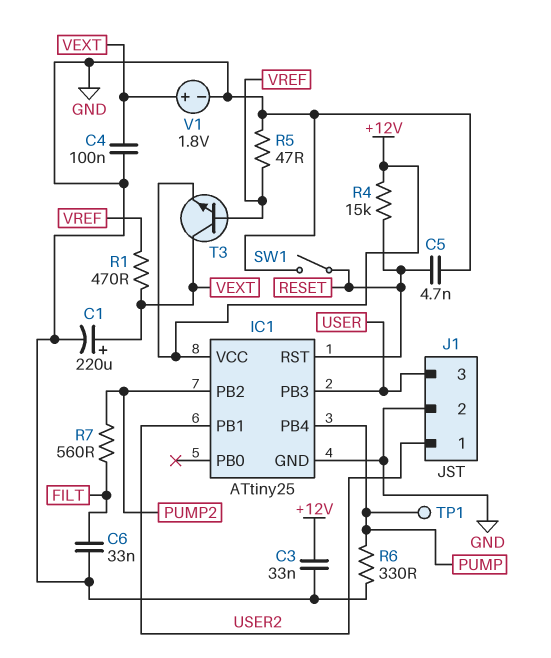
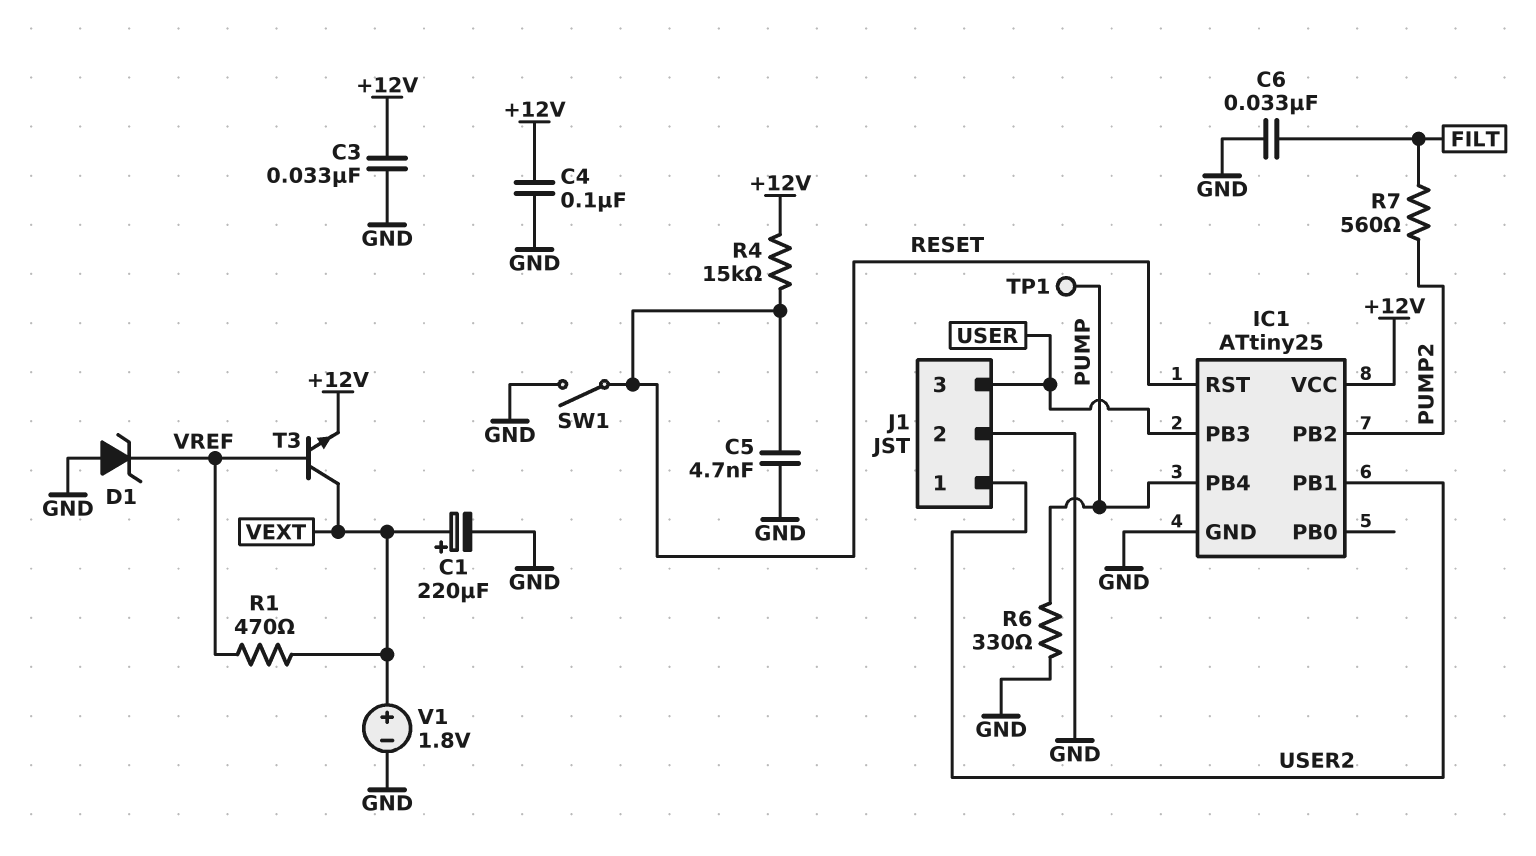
C4: 100nF (GND, VEXT) -> 100nF (+12V, GND)
D1: none -> zener (A GND, K VREF)
R5: 47 (GND, VREF) -> none

